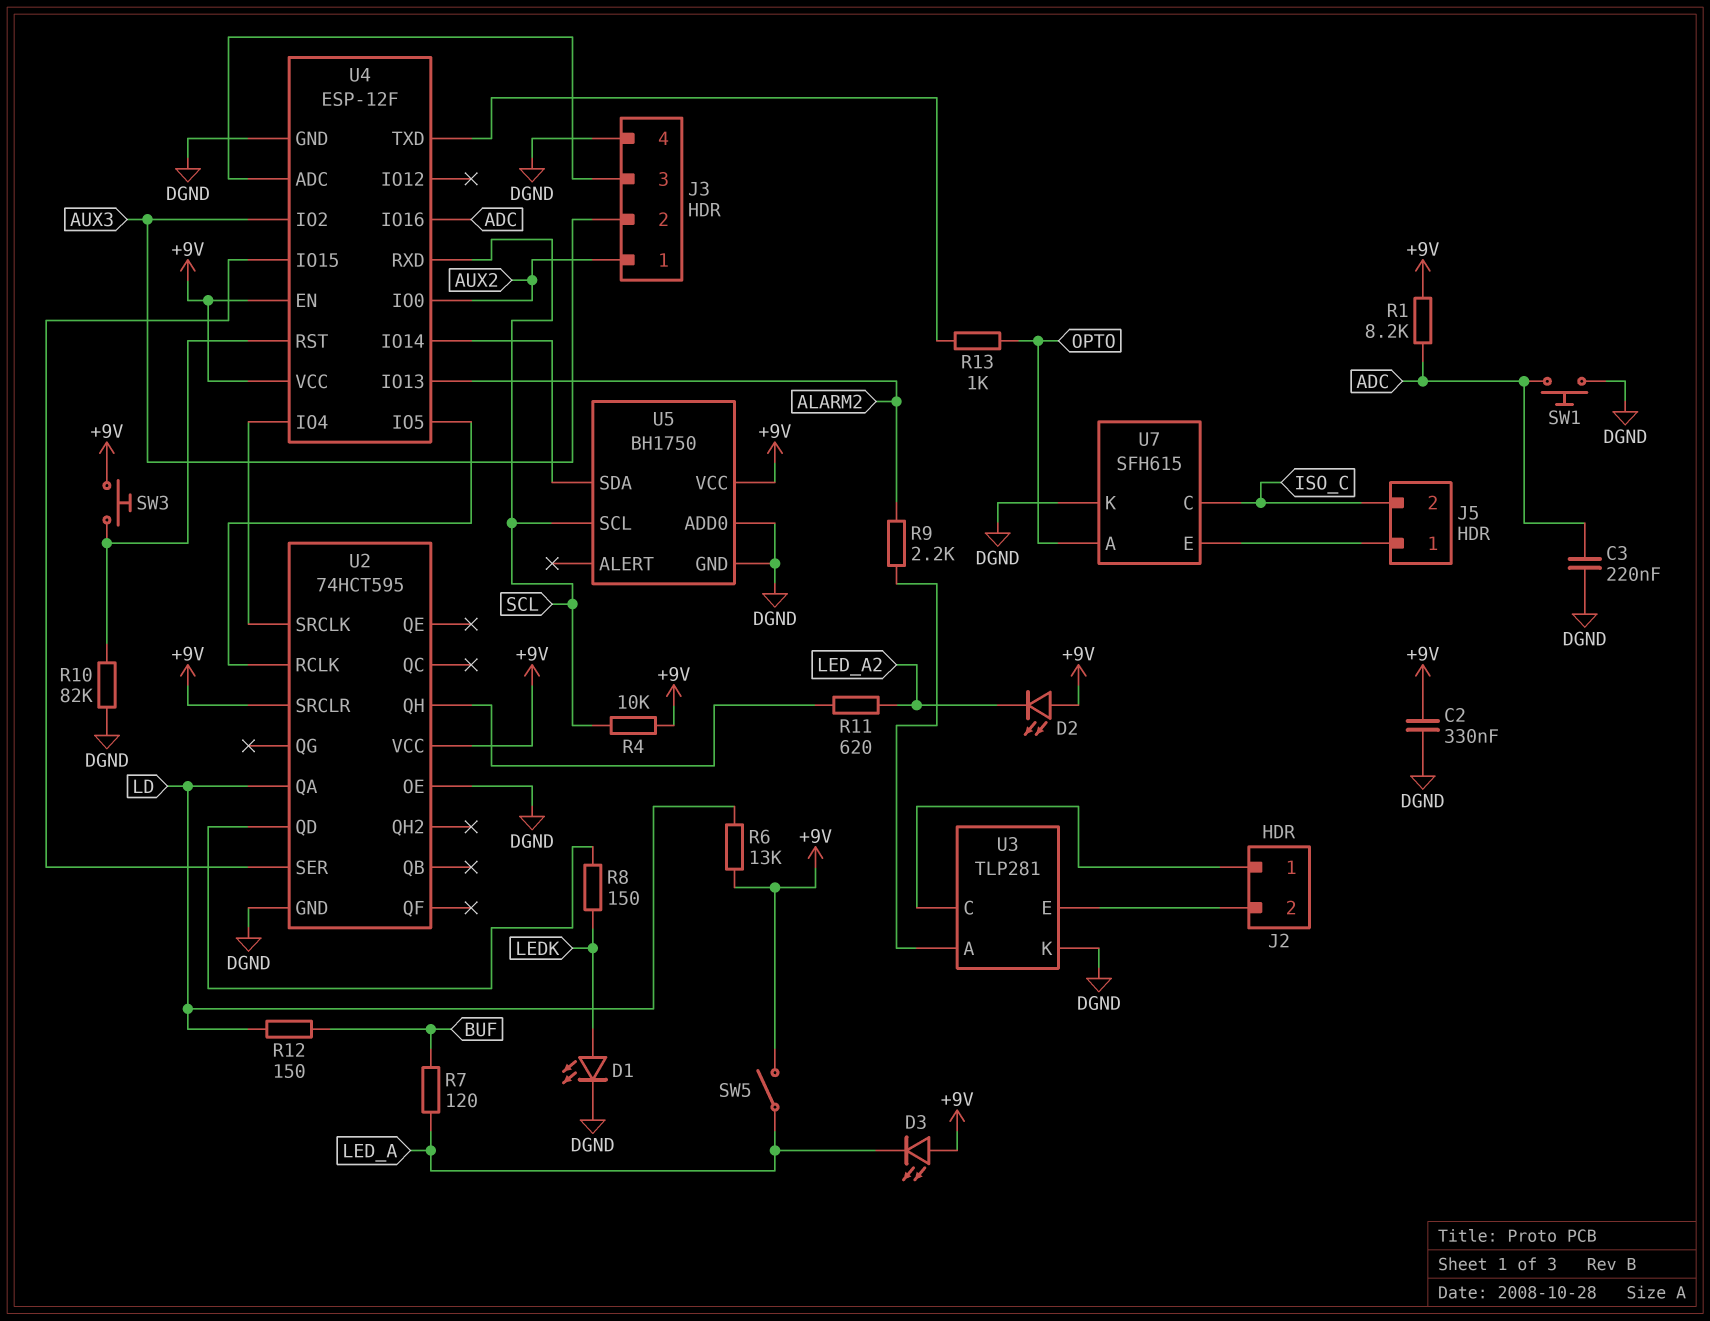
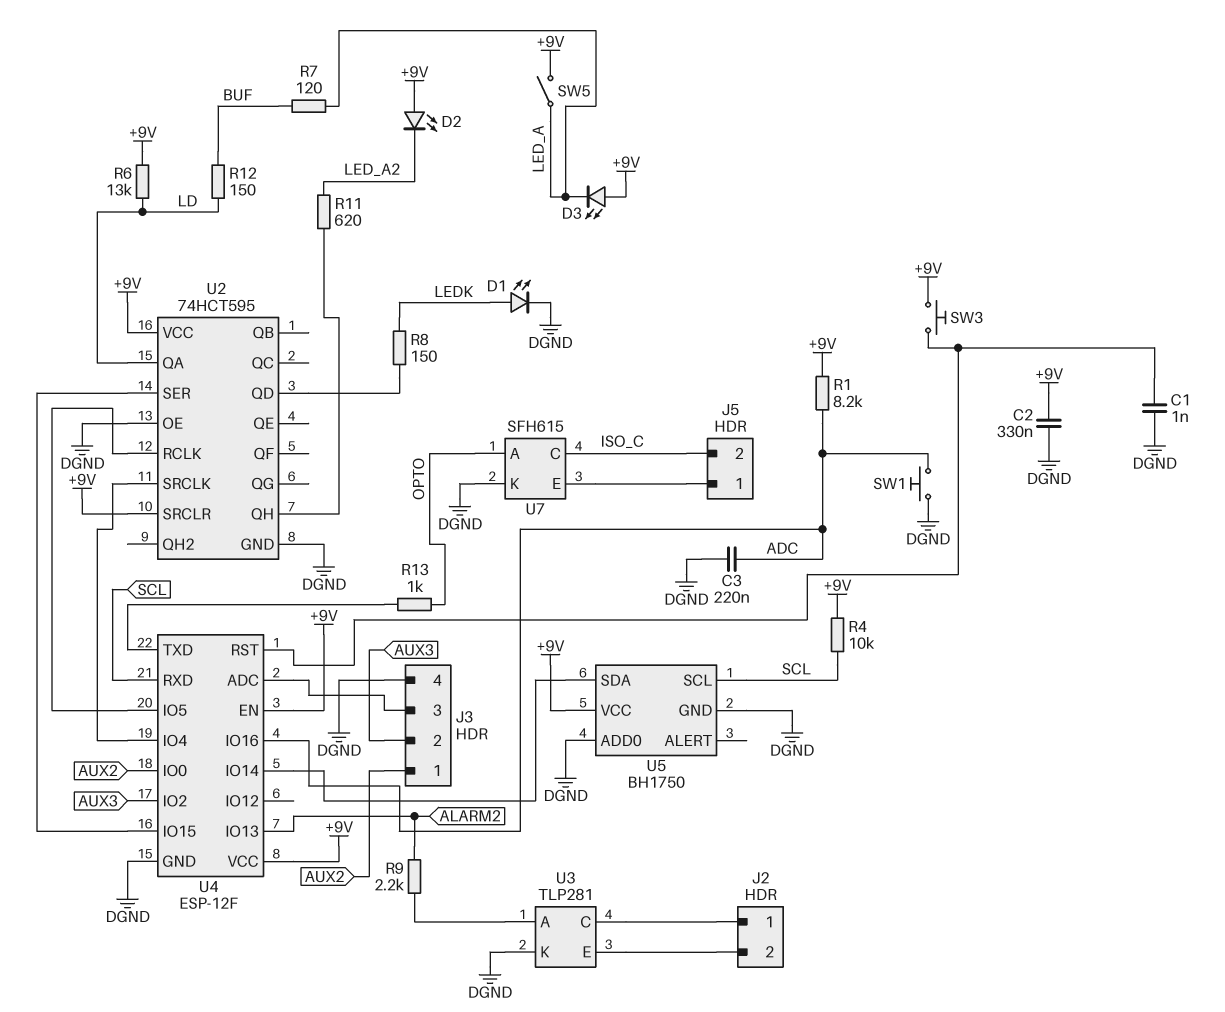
C1: none -> 1nF (DGND, U4/RST)
R10: 82k (DGND, U4/RST) -> none

